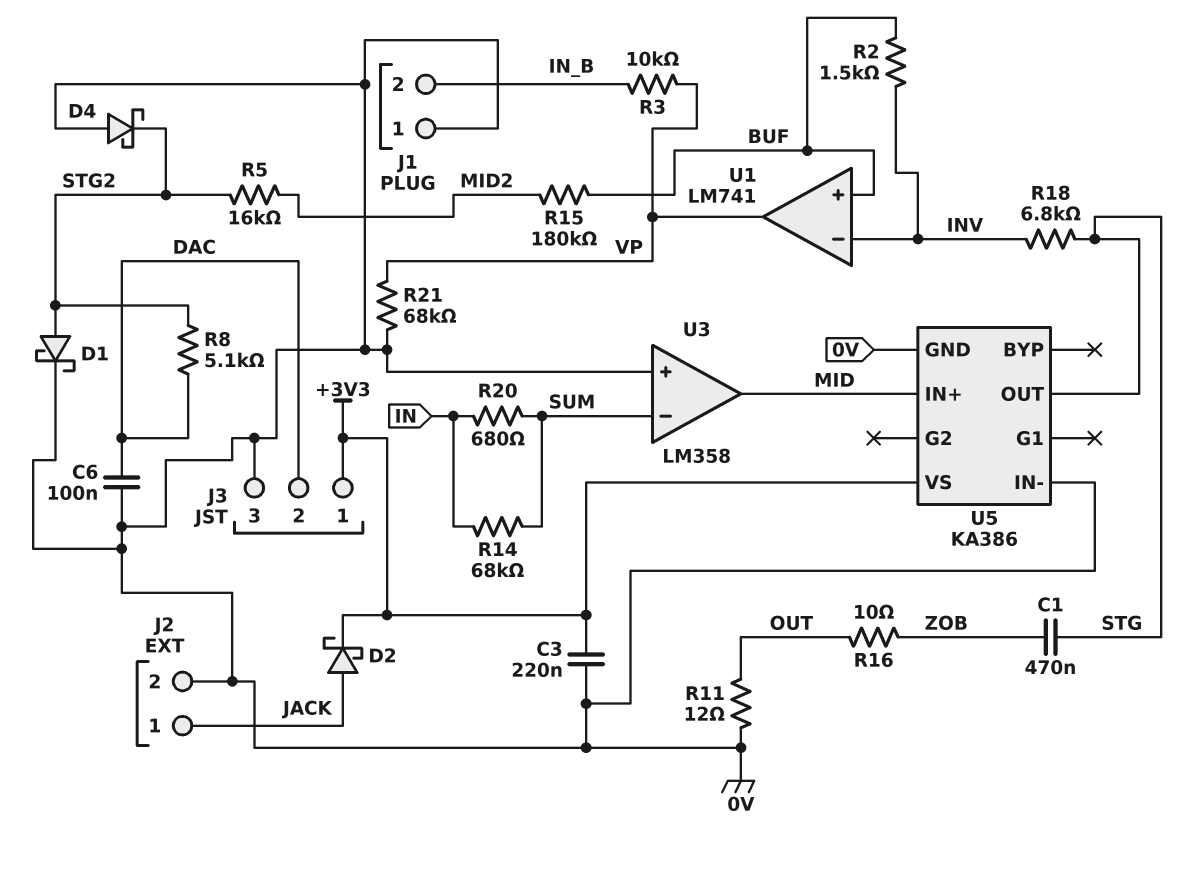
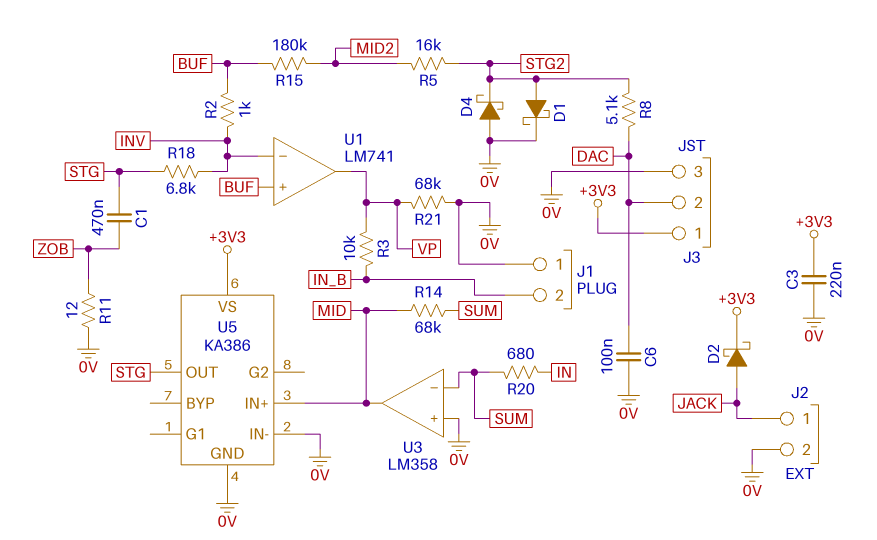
R2: 1.5k (BUF, INV) -> 1k (BUF, INV)
R11: 12 (0V, OUT) -> 12 (0V, ZOB)
R14: 68k (IN, SUM) -> 68k (MID, SUM)
R16: 10 (OUT, ZOB) -> none

